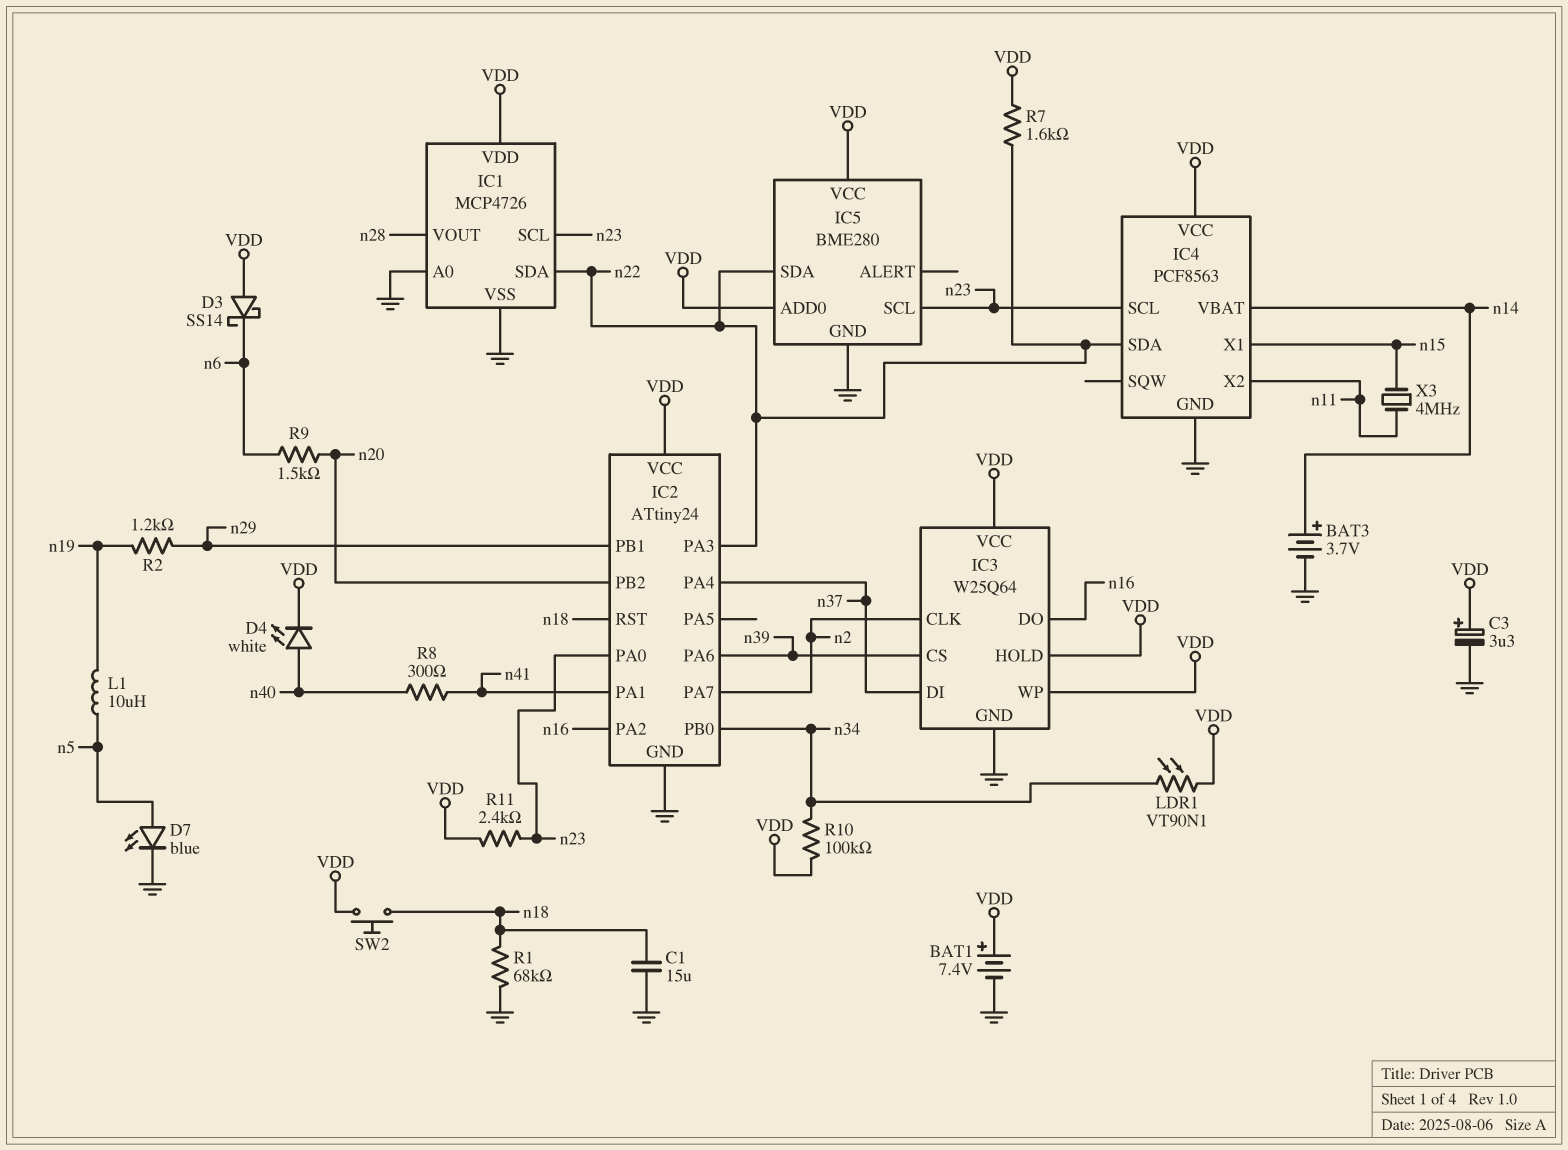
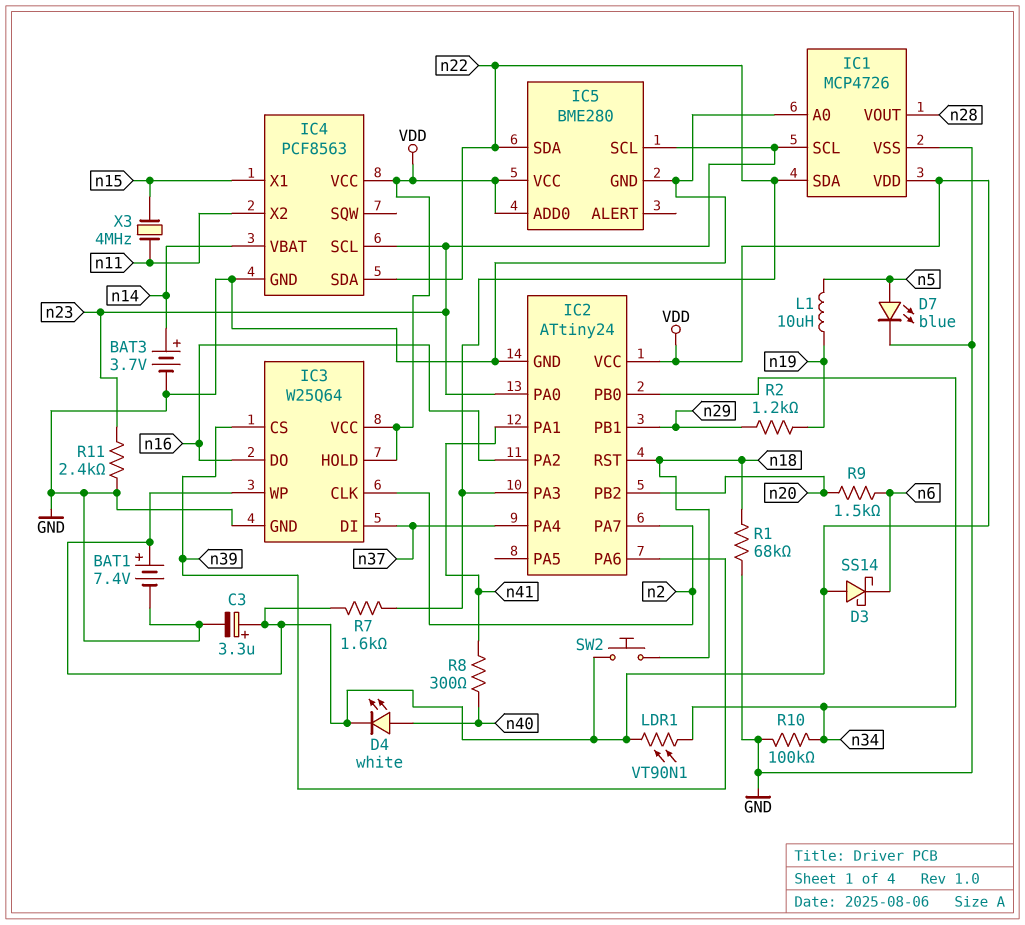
C1: 15uF (GND, n18) -> none
R10: 100k (VDD, n34) -> 100k (GND, n34)
R11: 2.4k (VDD, n23) -> 2.4k (GND, n23)

